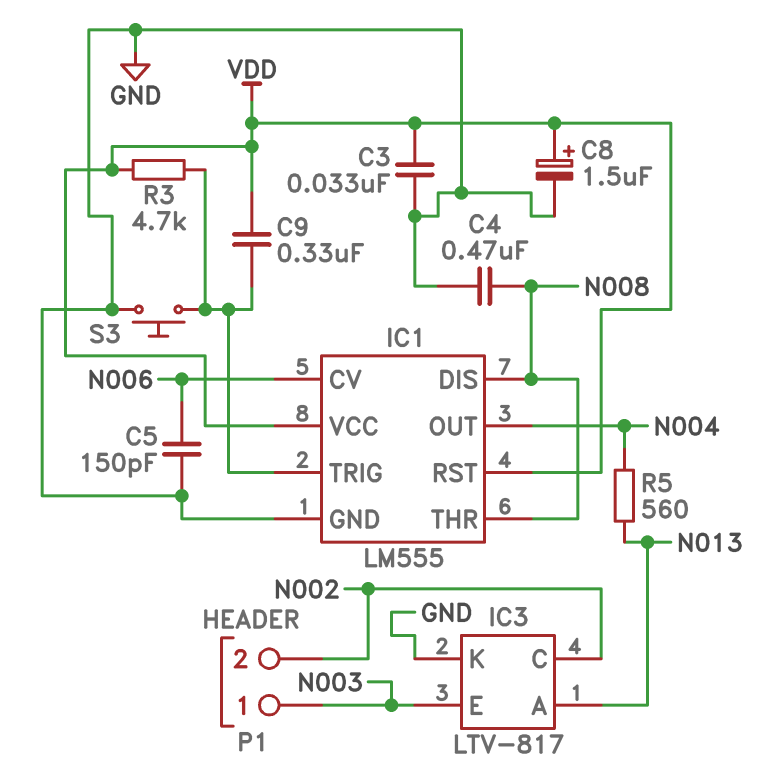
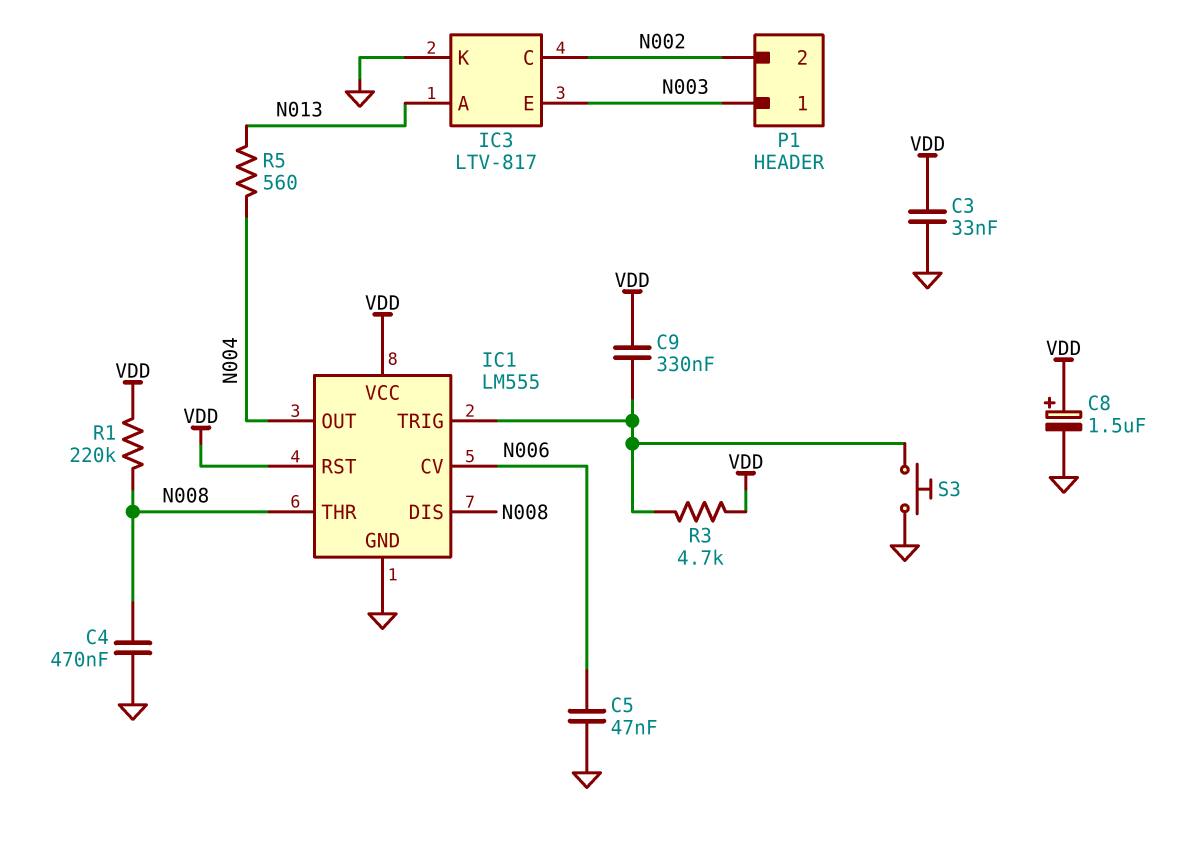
C5: 150pF (GND, N006) -> 47nF (GND, N006)
R1: none -> 220k (N008, VDD)

